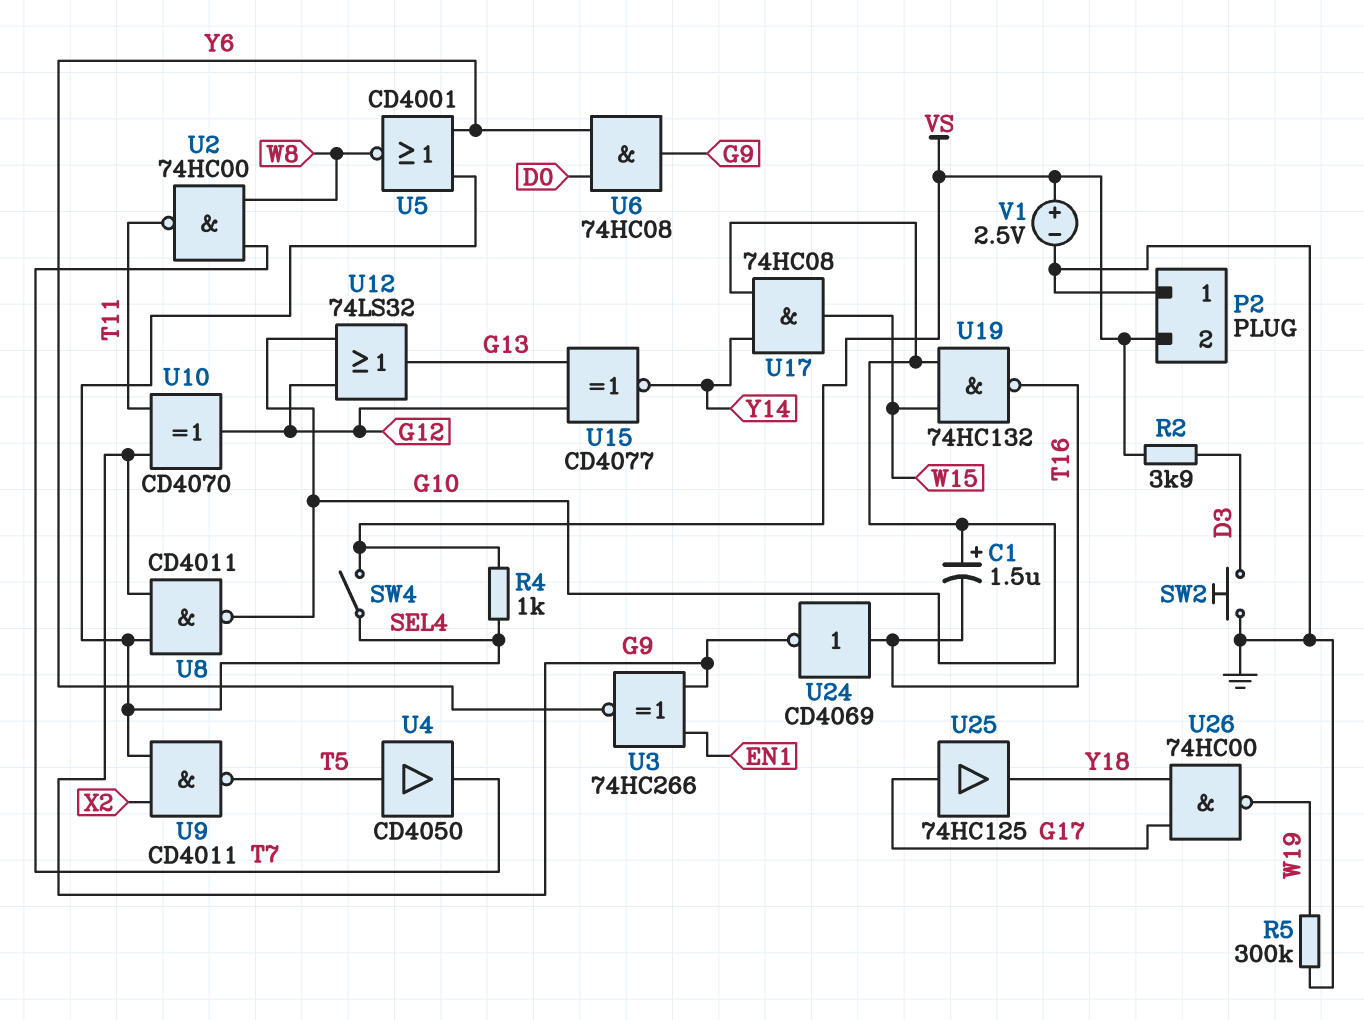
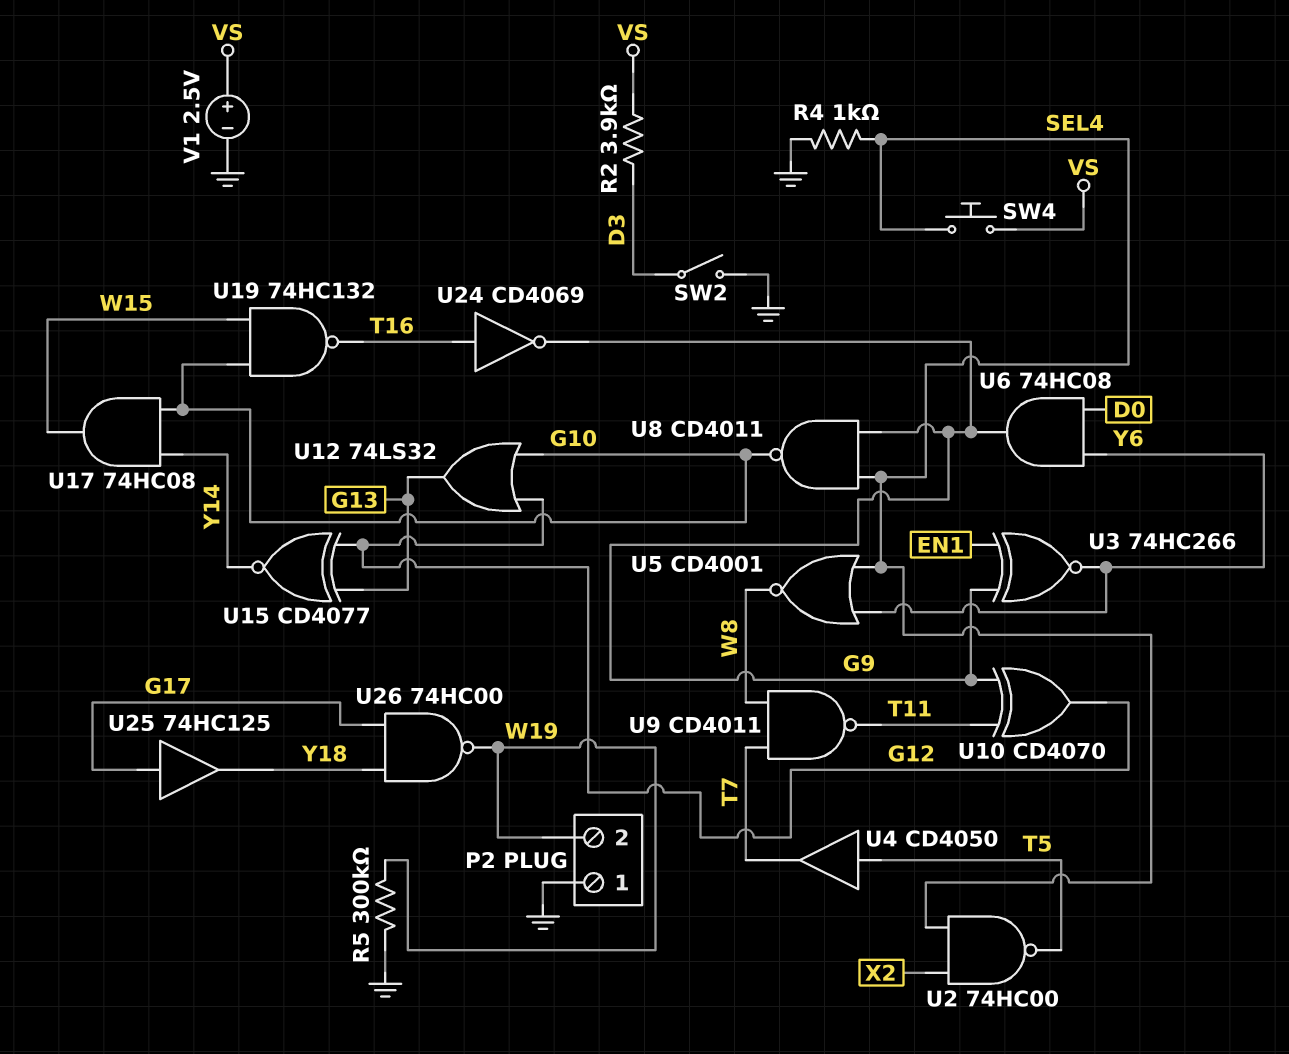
C1: 1.5uF (plus G10, minus T16) -> none
P2 pin 2: VS -> W19
R4: 1k (SEL4, VS) -> 1k (GND, SEL4)
SW2: button (D3, GND) -> switch (D3, GND)
SW4: switch (SEL4, VS) -> button (SEL4, VS)
U2: NAND 74HC00 (in T7, in W8, out T11) -> NAND 74HC00 (in SEL4, in X2, out T5)
U9: NAND CD4011 (in SEL4, in X2, out T5) -> NAND CD4011 (in T7, in W8, out T11)

